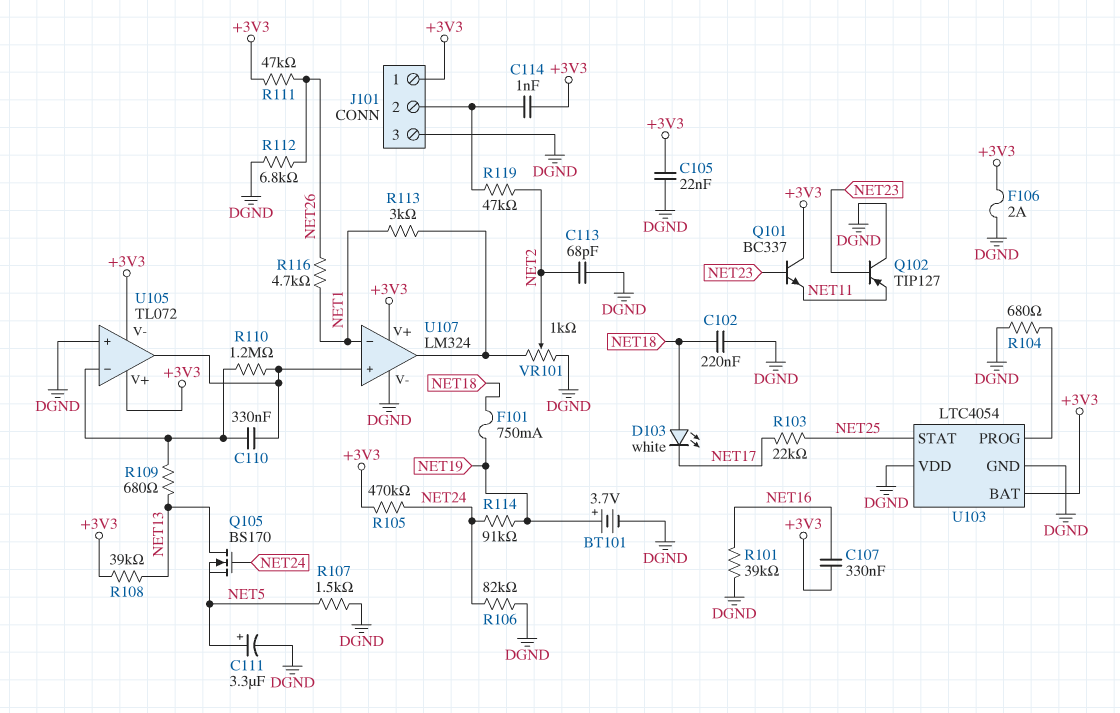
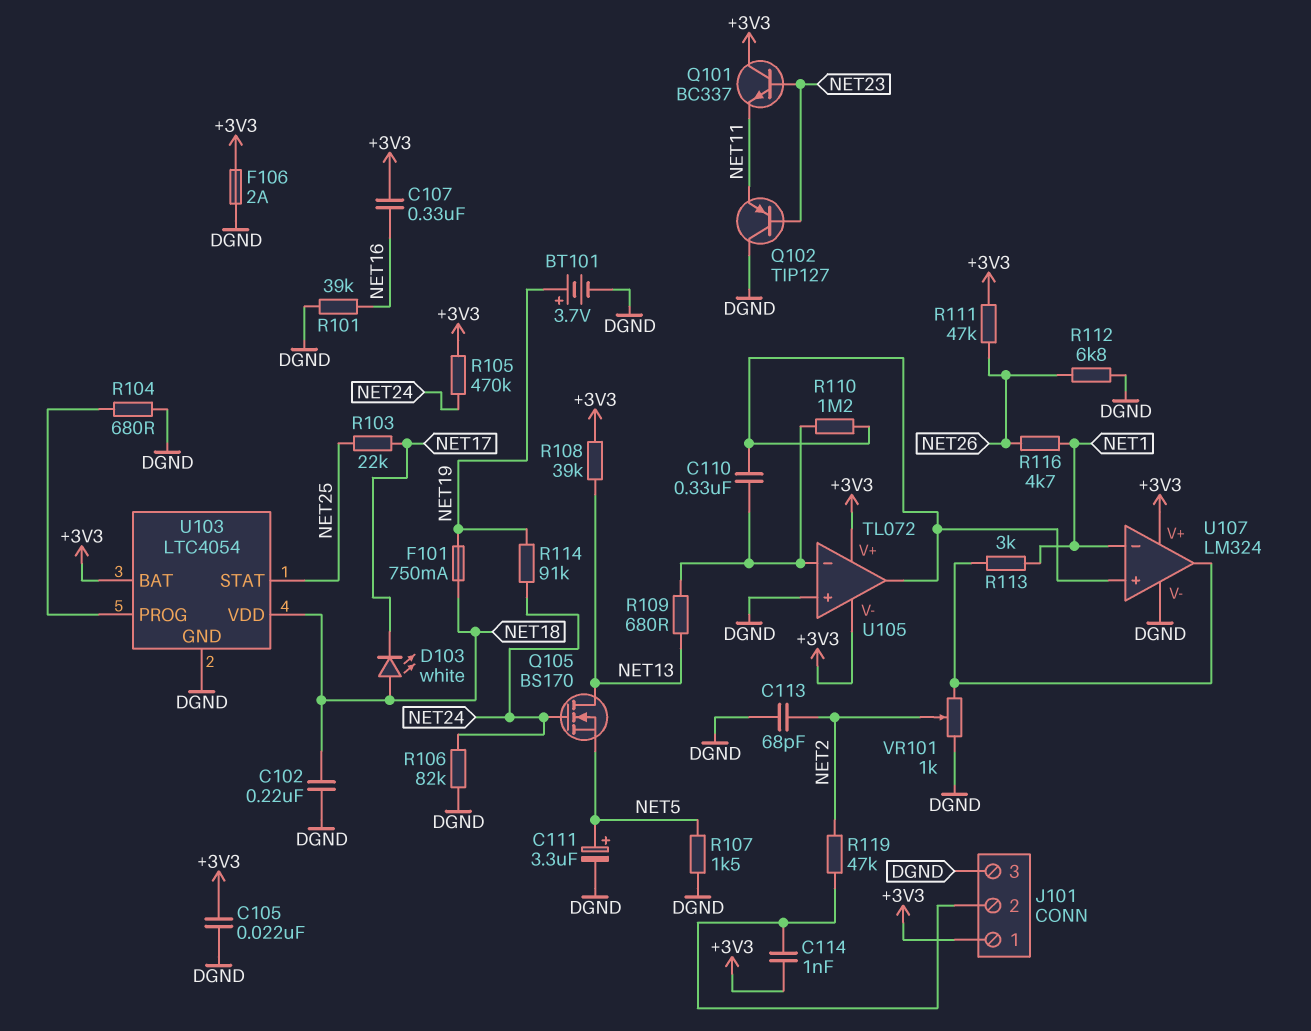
U103 pin VDD: DGND -> NET18

